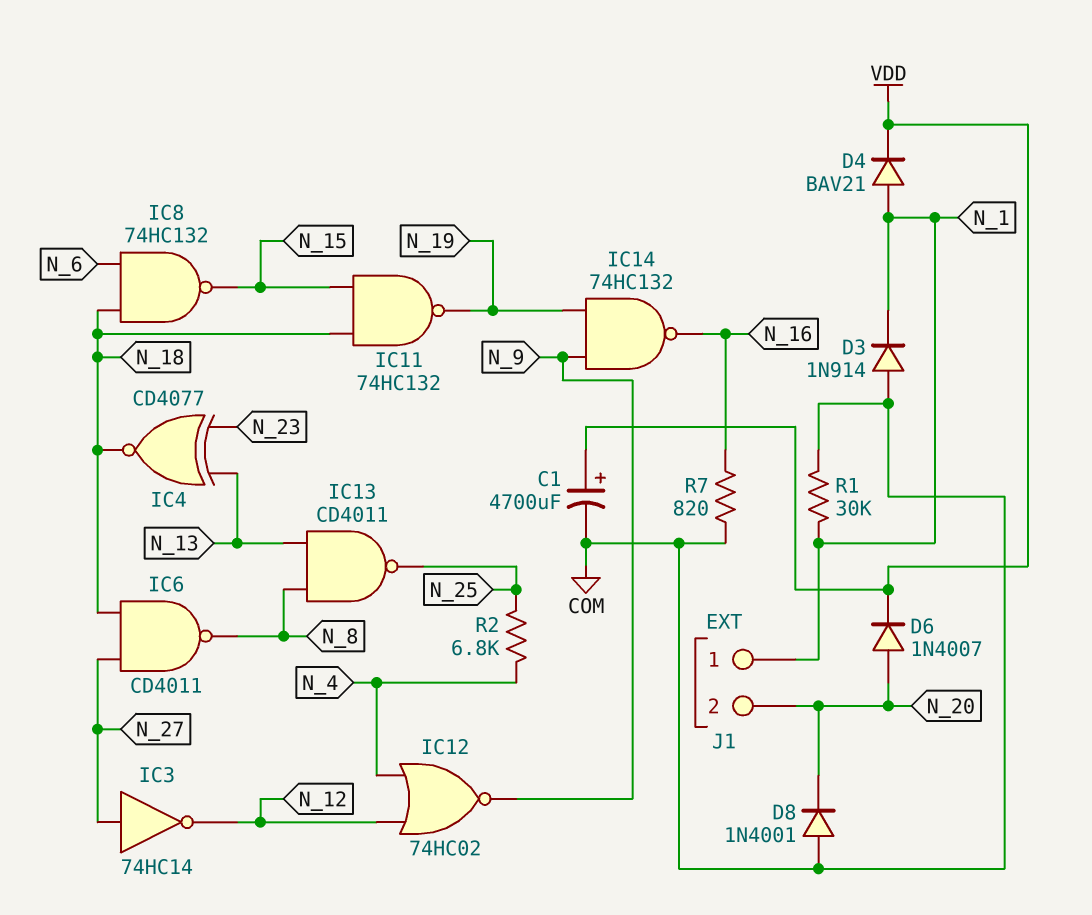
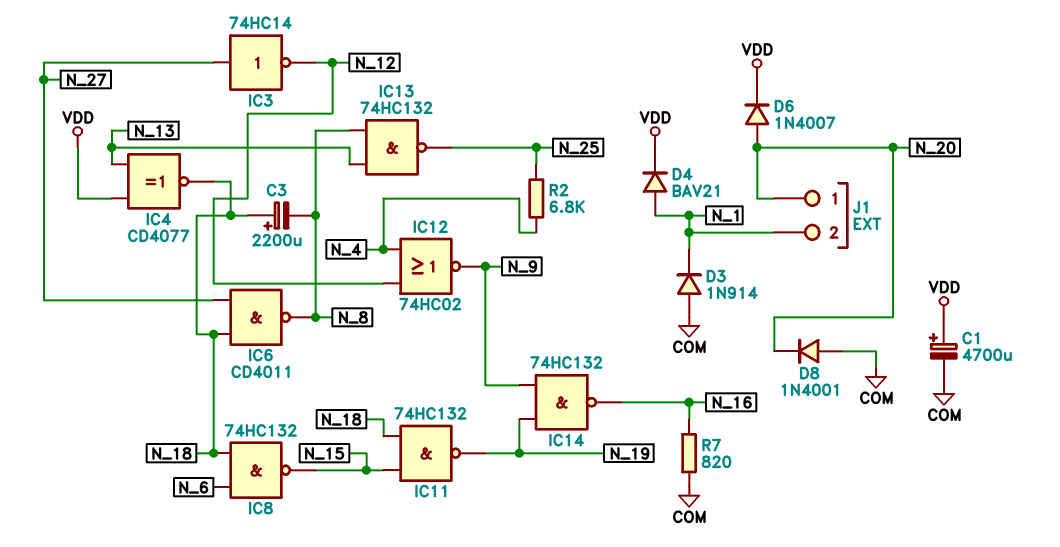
C3: none -> 2200uF (plus N_18, minus N_8)
IC4: XNOR CD4077 (in N_13, in N_23, out N_18) -> XNOR CD4077 (in N_13, in VDD, out N_18)
IC13: NAND CD4011 (in N_8, in N_13, out N_25) -> NAND 74HC132 (in N_8, in N_13, out N_25)
J1 pin 1: N_1 -> N_20
J1 pin 2: N_20 -> N_1
R1: 30k (COM, N_1) -> none

